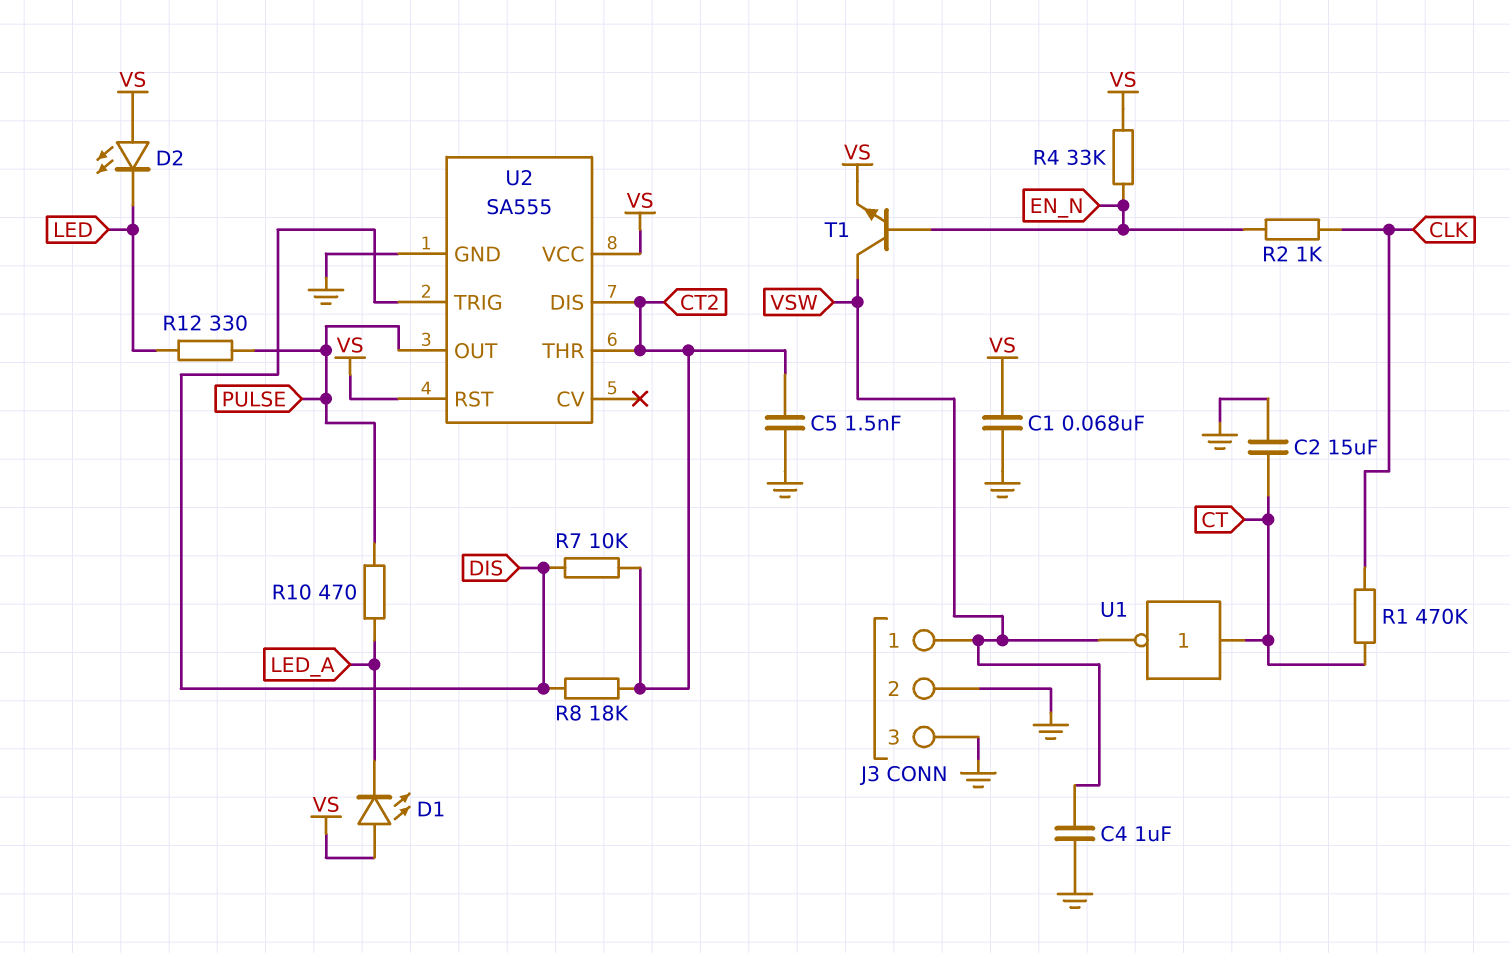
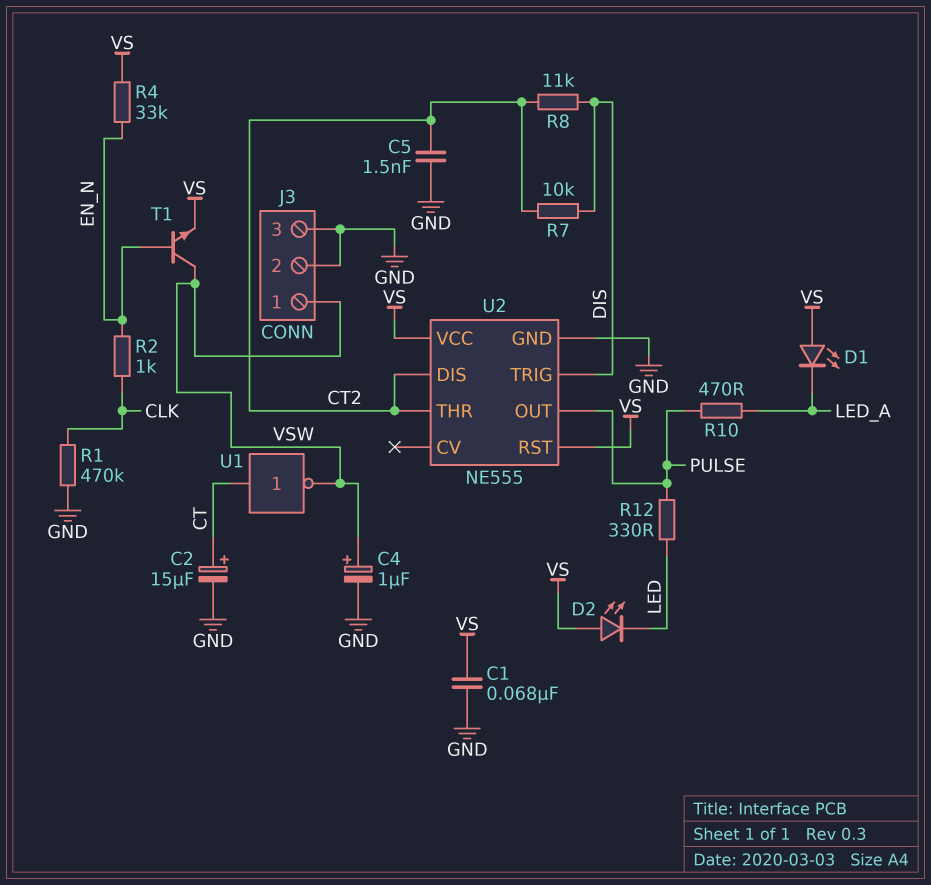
C2: 15uF (CT, GND) -> 15uF (plus CT, minus GND)
C4: 1uF (GND, VSW) -> 1uF (plus VSW, minus GND)
R1: 470k (CLK, CT) -> 470k (CLK, GND)
R8: 18k (CT2, DIS) -> 11k (CT2, DIS)
U2: SA555 -> NE555

